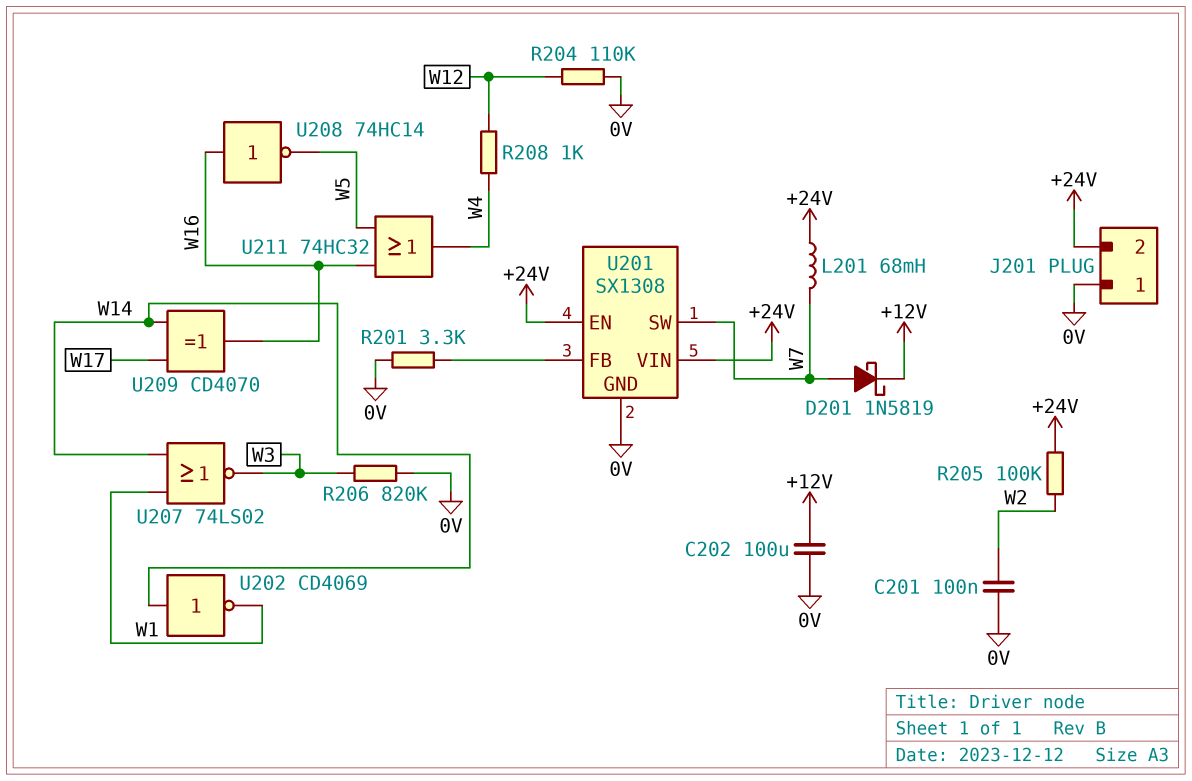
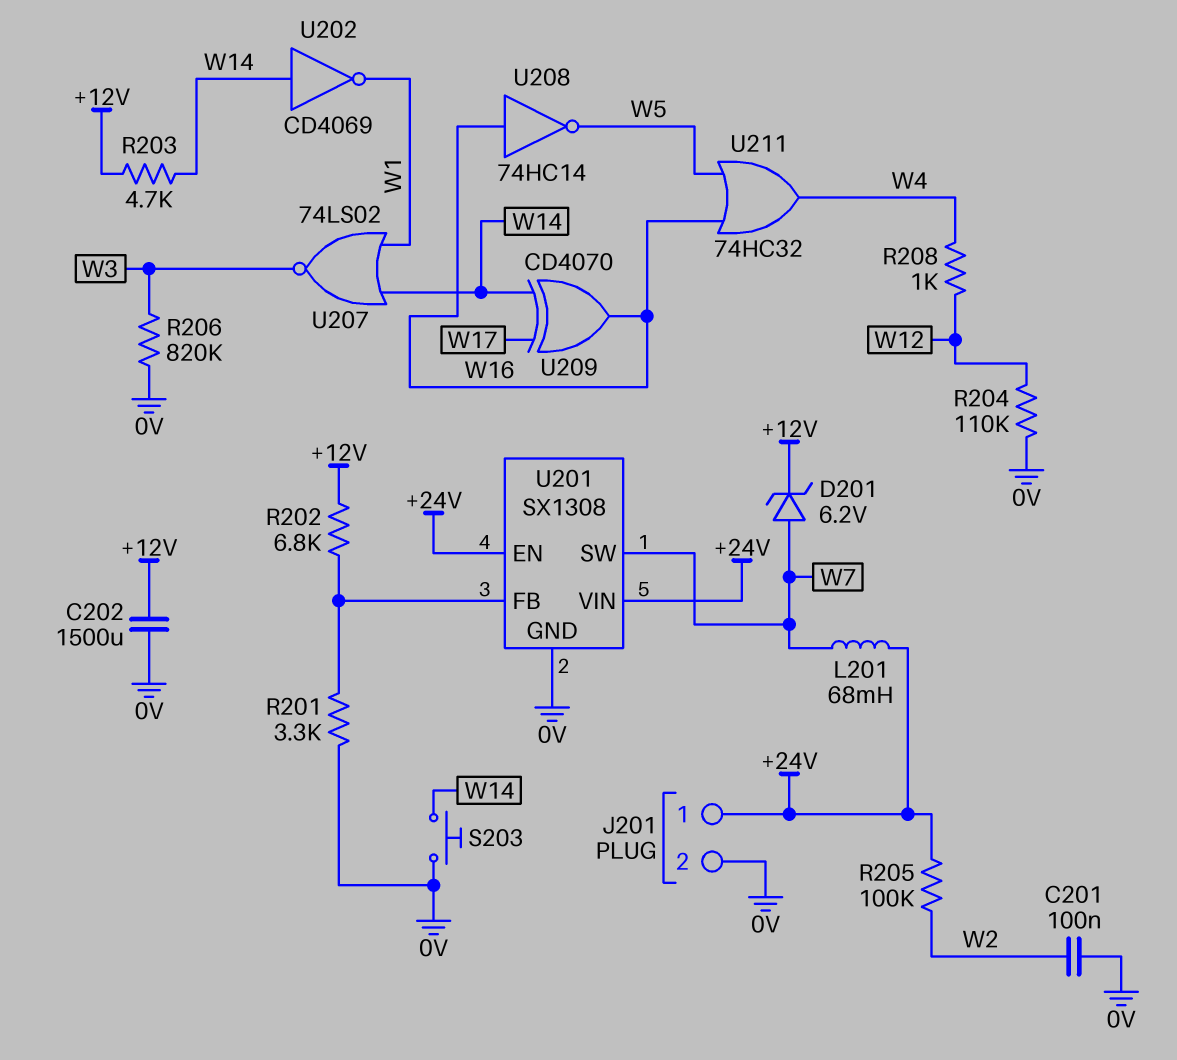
C202: 100uF (+12V, 0V) -> 1500uF (+12V, 0V)
D201: schottky 1N5819 (A W7, K +12V) -> zener 6.2V (A W7, K +12V)
J201 pin 1: 0V -> +24V
J201 pin 2: +24V -> 0V
R202: none -> 6.8k (+12V, U201/FB)
R203: none -> 4.7k (+12V, W14)
S203: none -> button (0V, W14)

